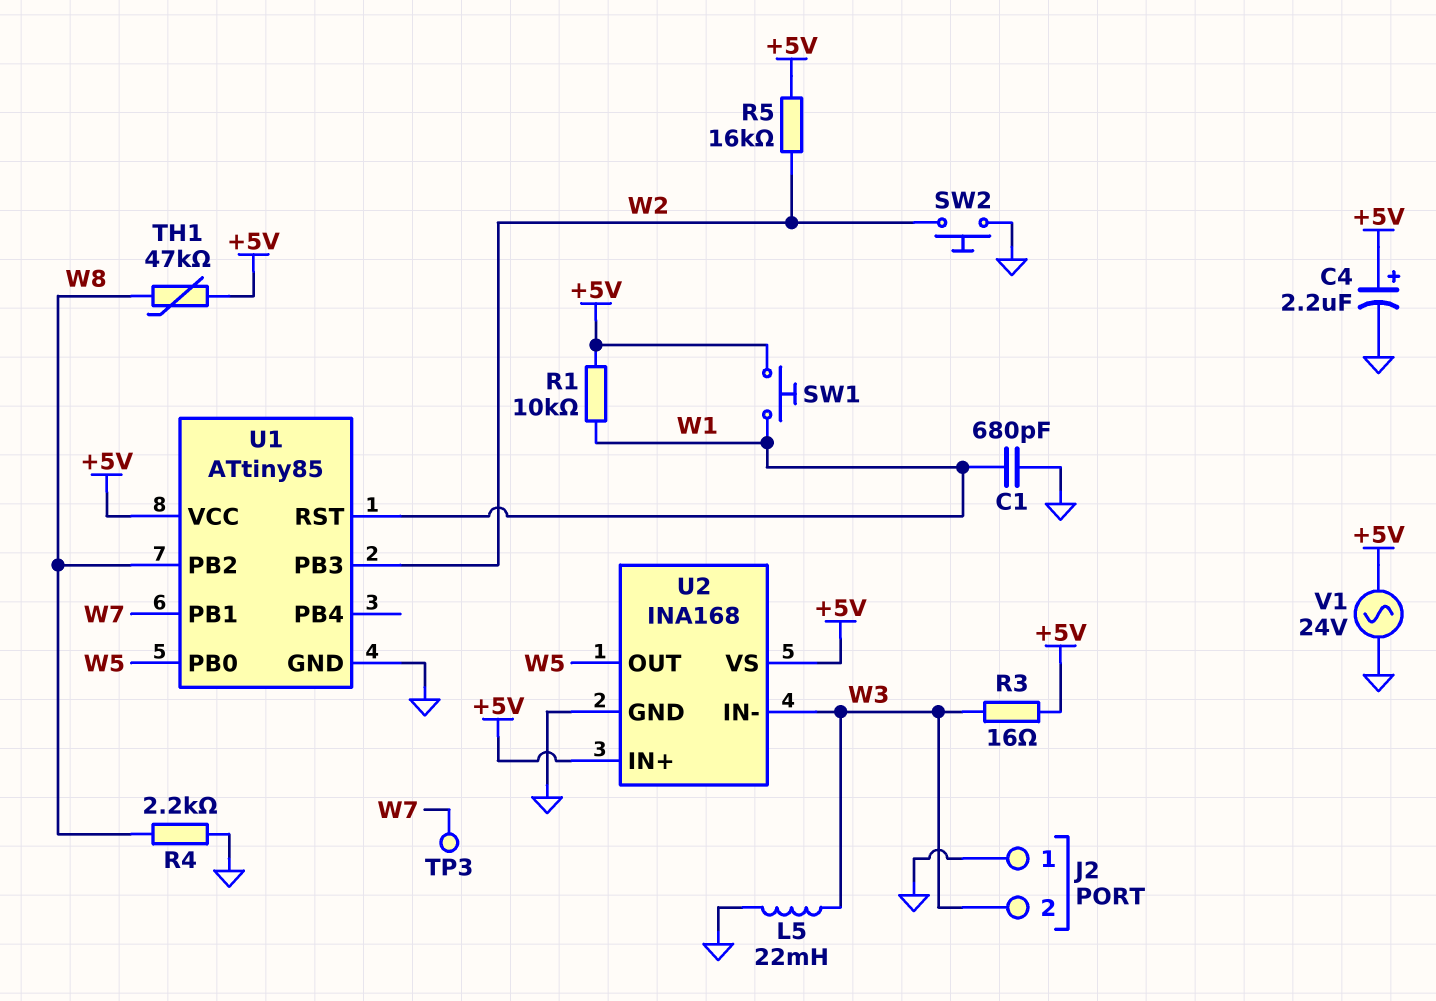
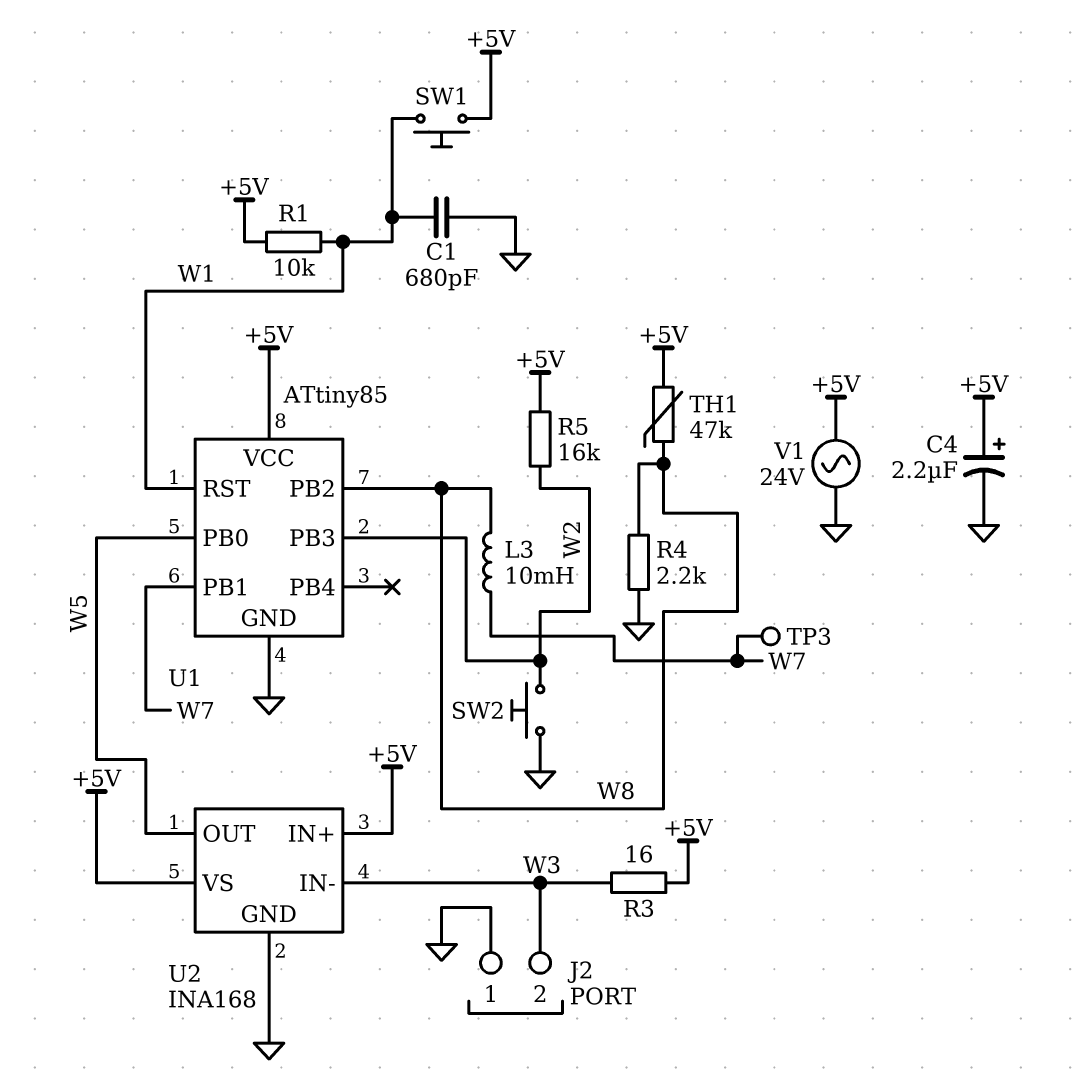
L3: none -> 10mH (W7, W8)
L5: 22mH (GND, W3) -> none

